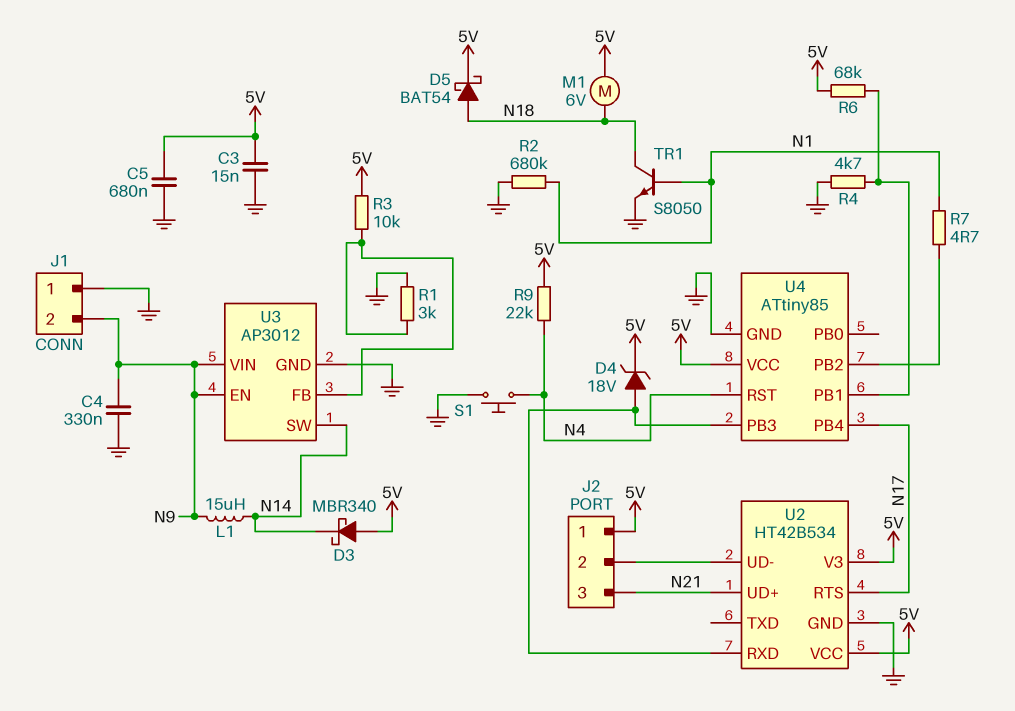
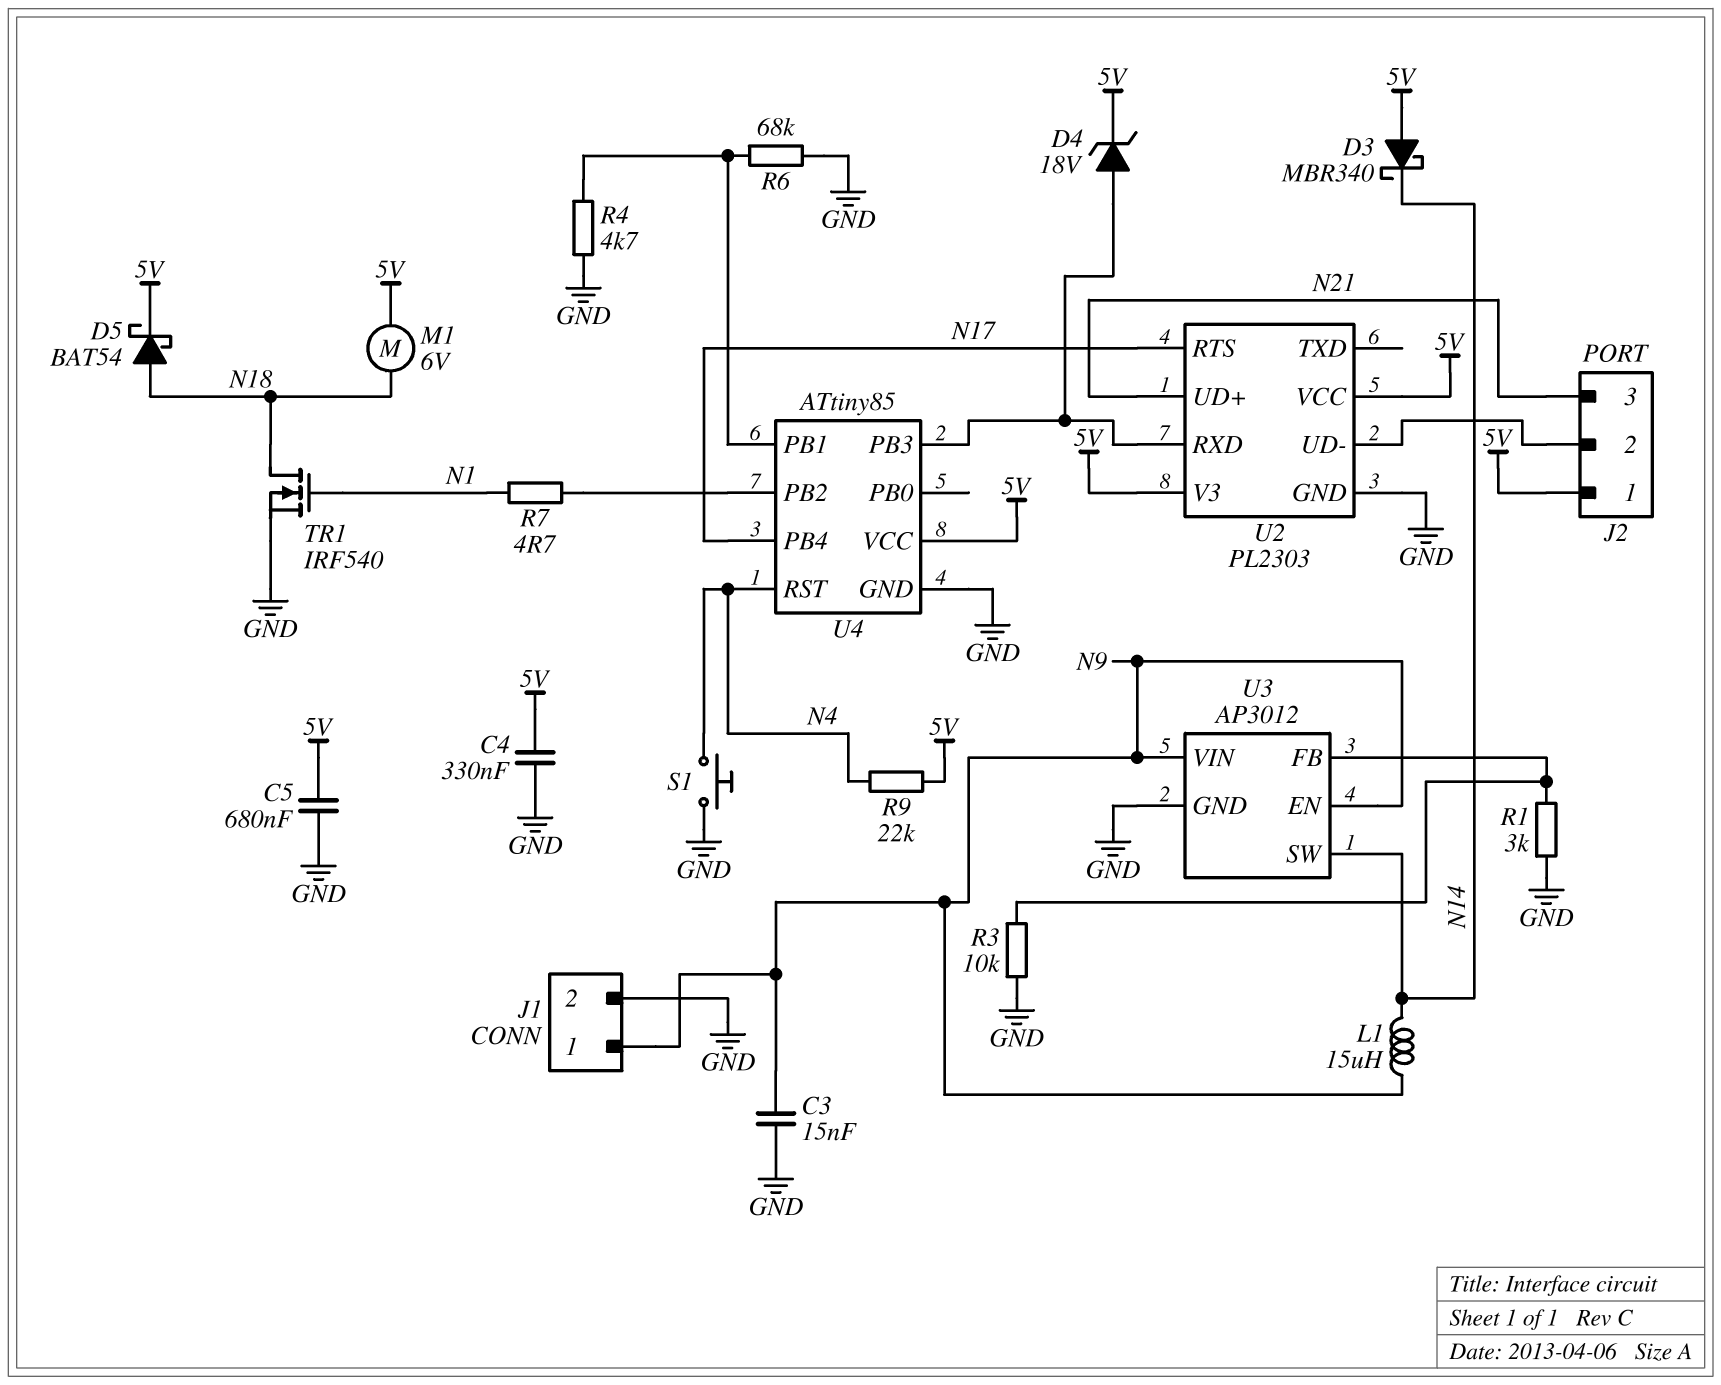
C3: 15nF (5V, GND) -> 15nF (GND, N9)
C4: 330nF (GND, N9) -> 330nF (5V, GND)
J1 pin 1: GND -> N9
J1 pin 2: N9 -> GND
R2: 680k (GND, N1) -> none
R3: 10k (5V, U3/FB) -> 10k (GND, U3/FB)
R6: 68k (5V, U4/PB1) -> 68k (GND, U4/PB1)
TR1: NPN S8050 (B N1, C N18, E GND) -> NMOS IRF540 (G N1, D N18, S GND)
U2: HT42B534 -> PL2303

